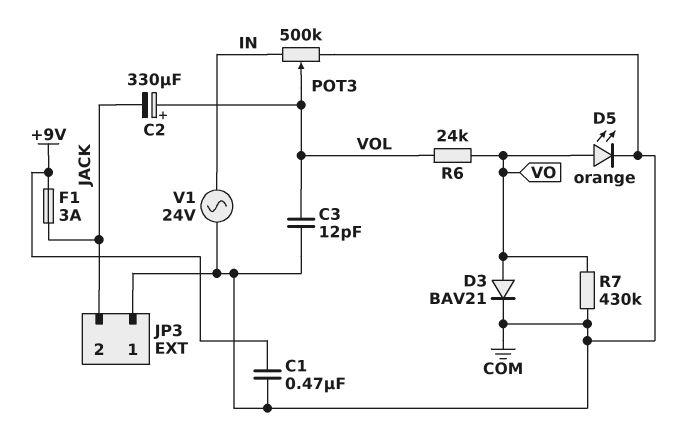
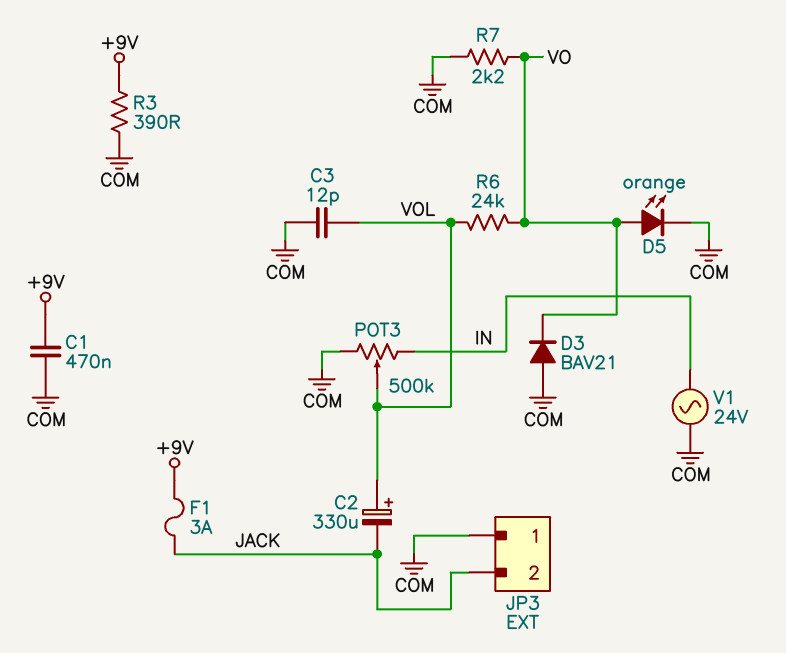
D3: diode BAV21 (A VO, K COM) -> diode BAV21 (A COM, K VO)
R3: none -> 390 (+9V, COM)
R7: 430k (COM, VO) -> 2.2k (COM, VO)

